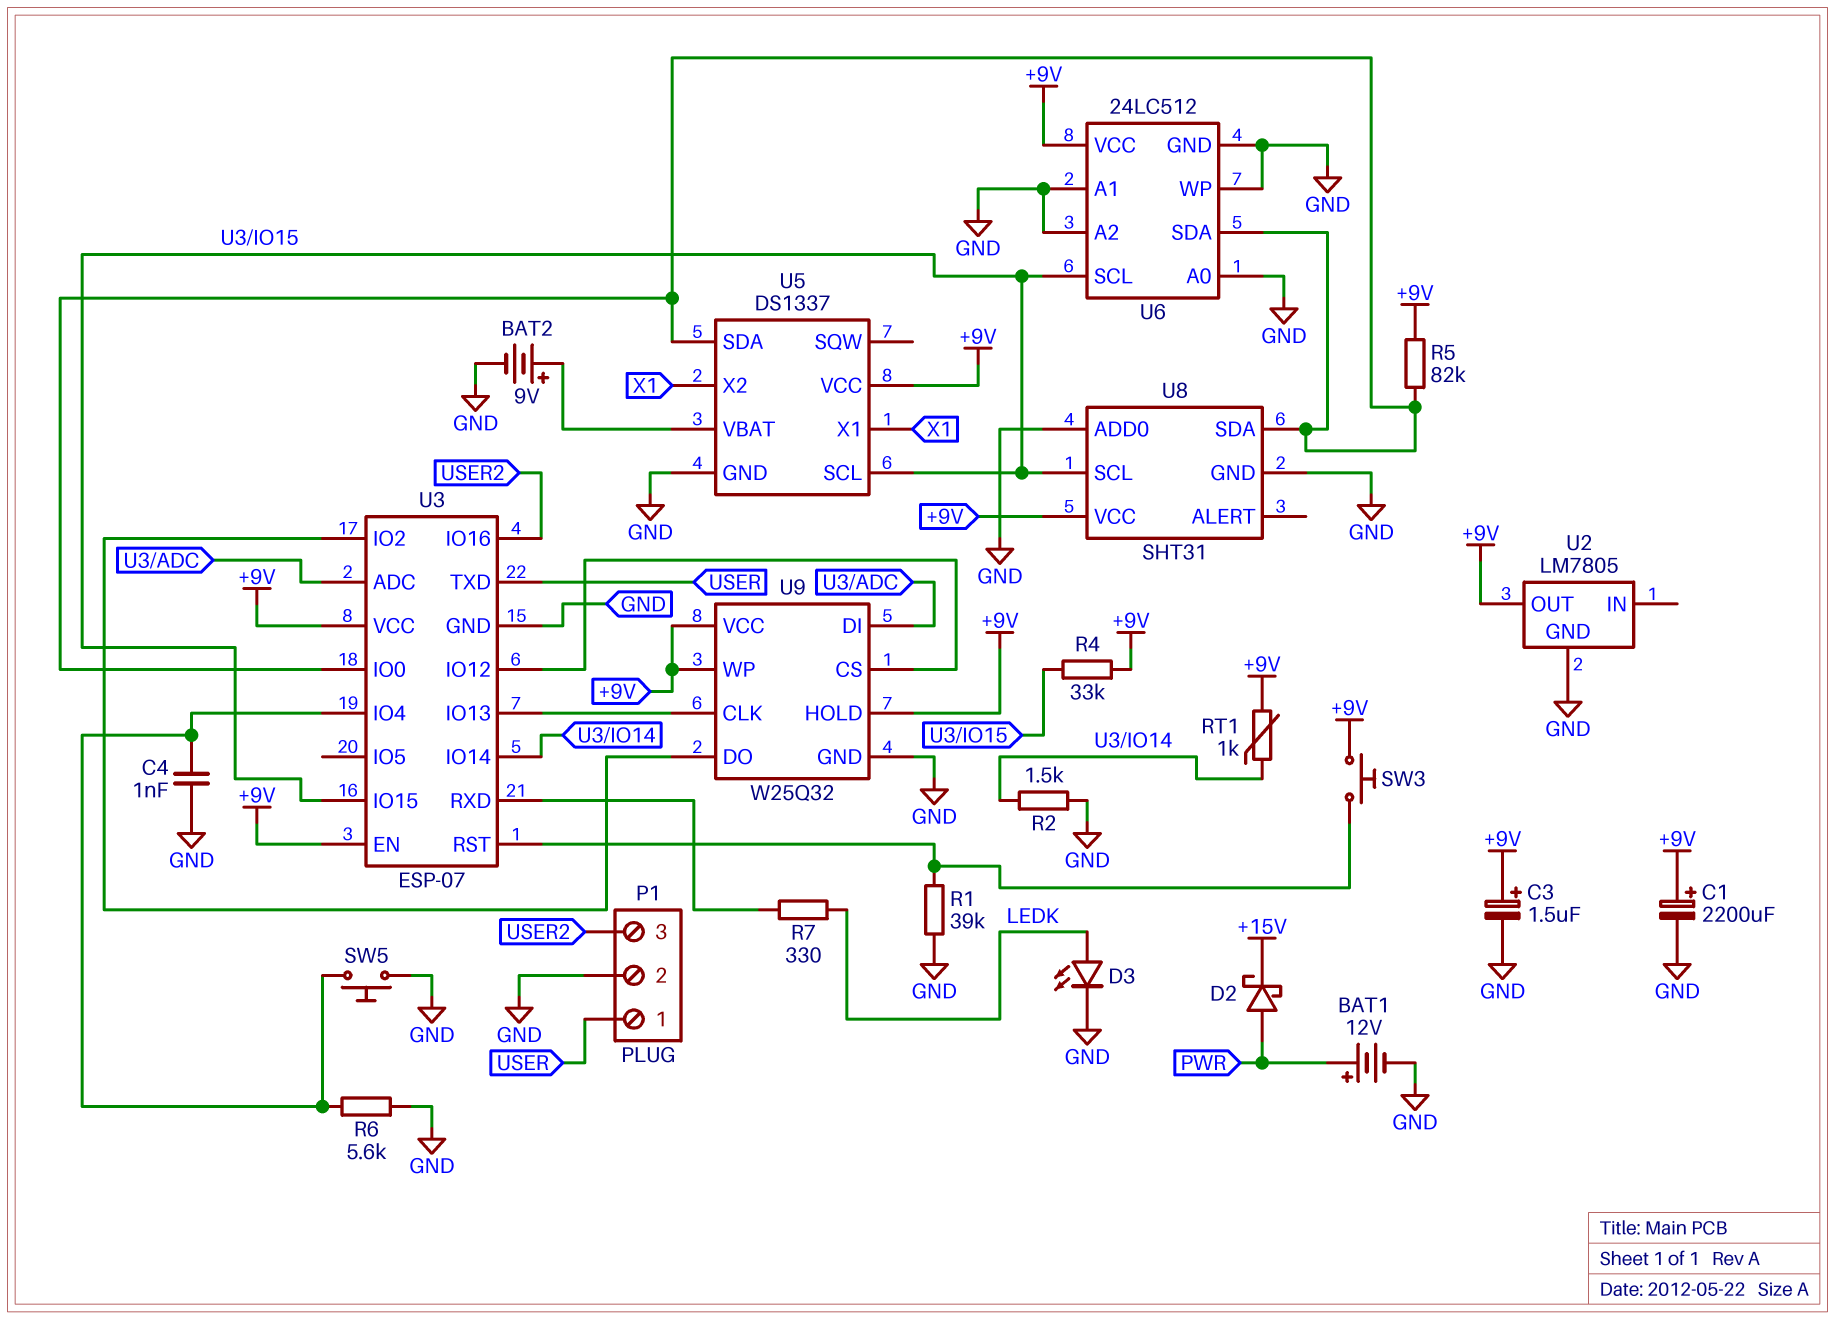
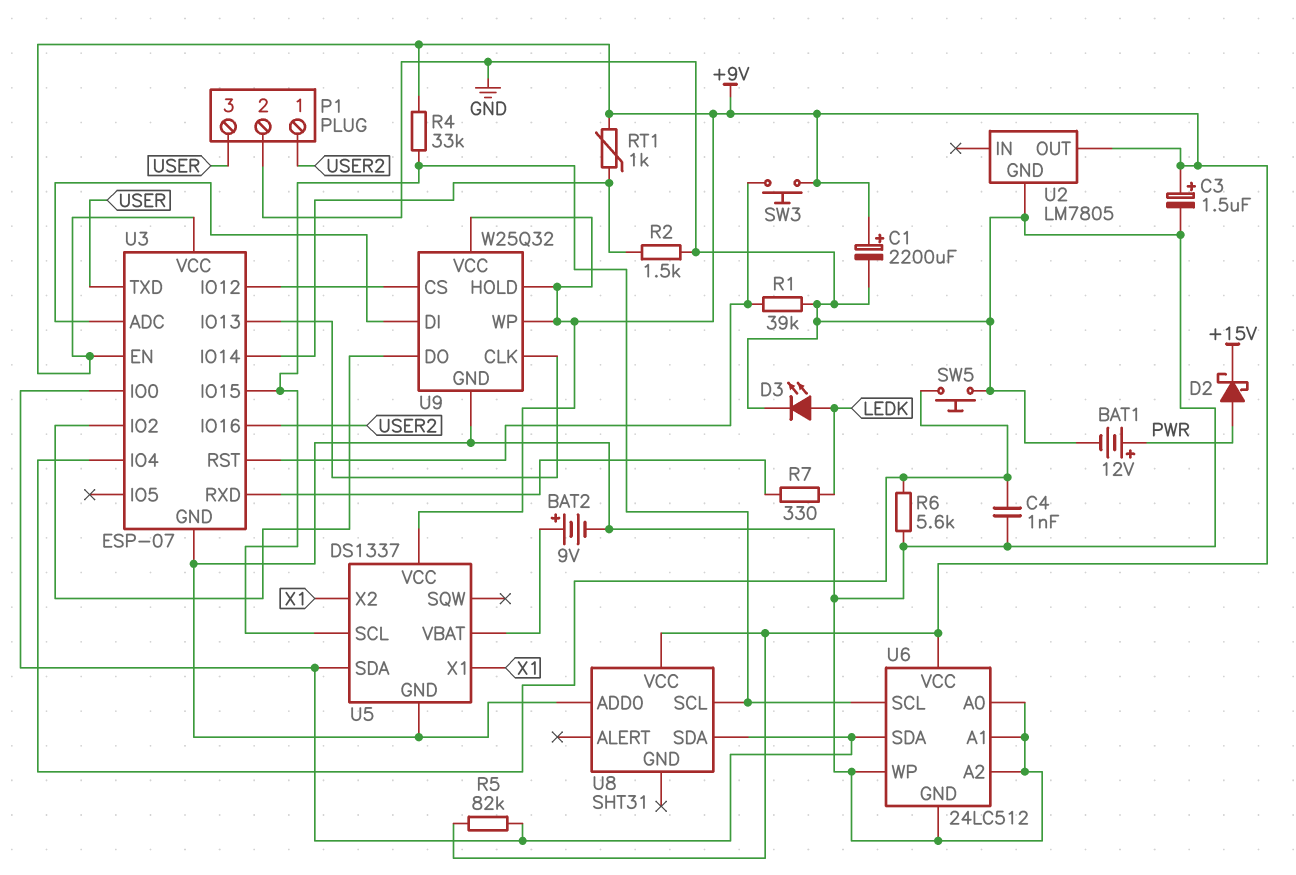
P1 pin 1: USER -> USER2
P1 pin 3: USER2 -> USER
U8 pin GND: GND -> none

